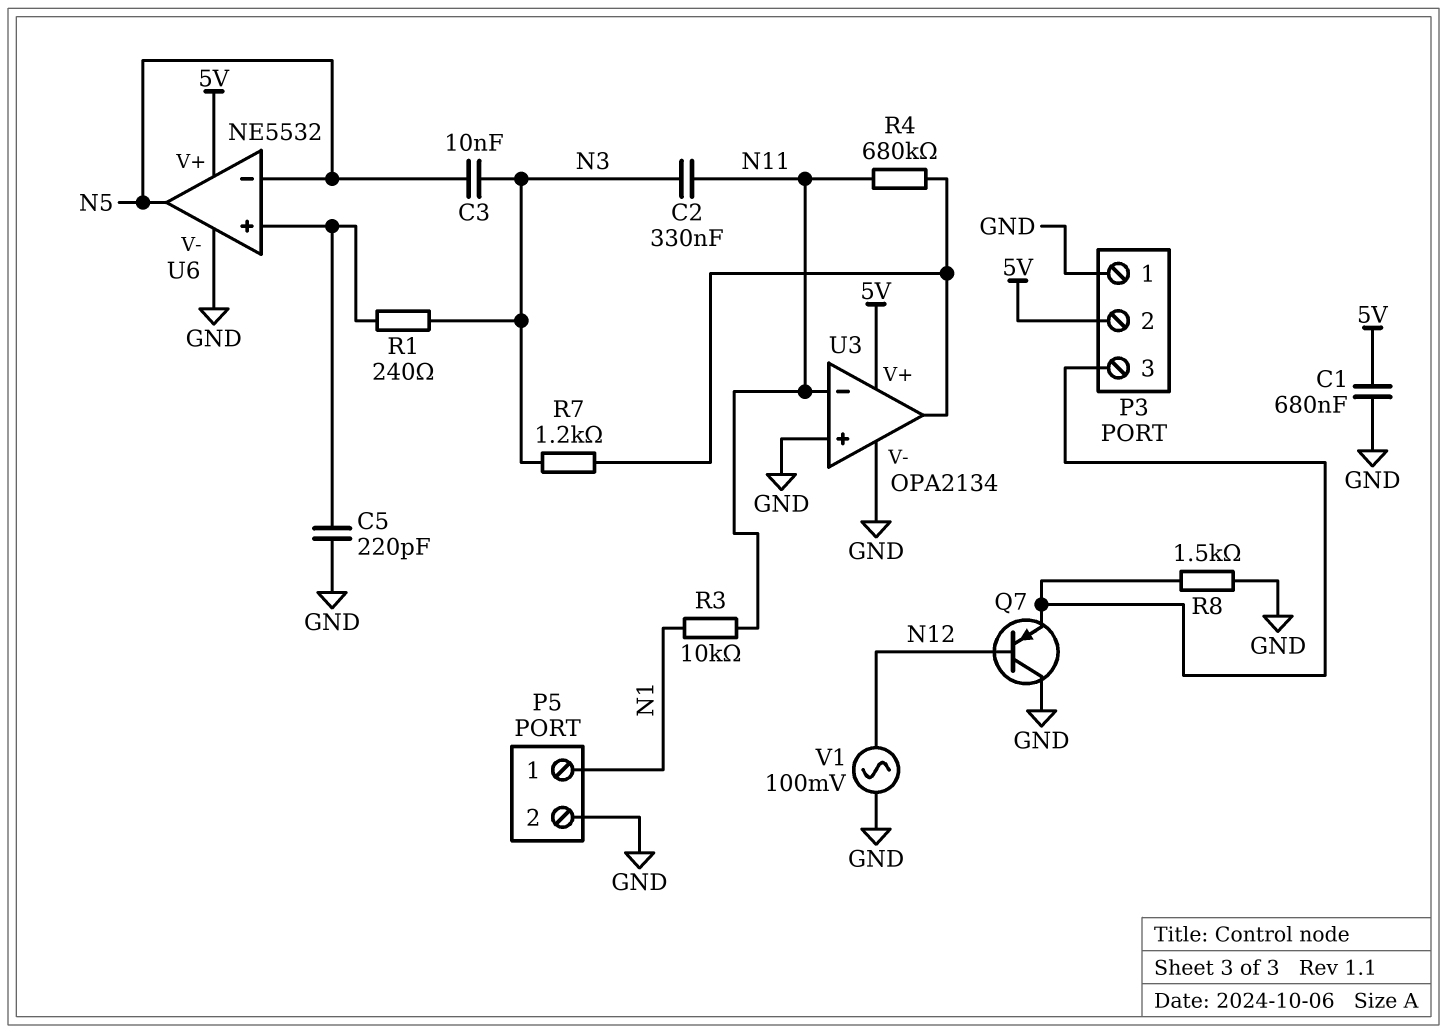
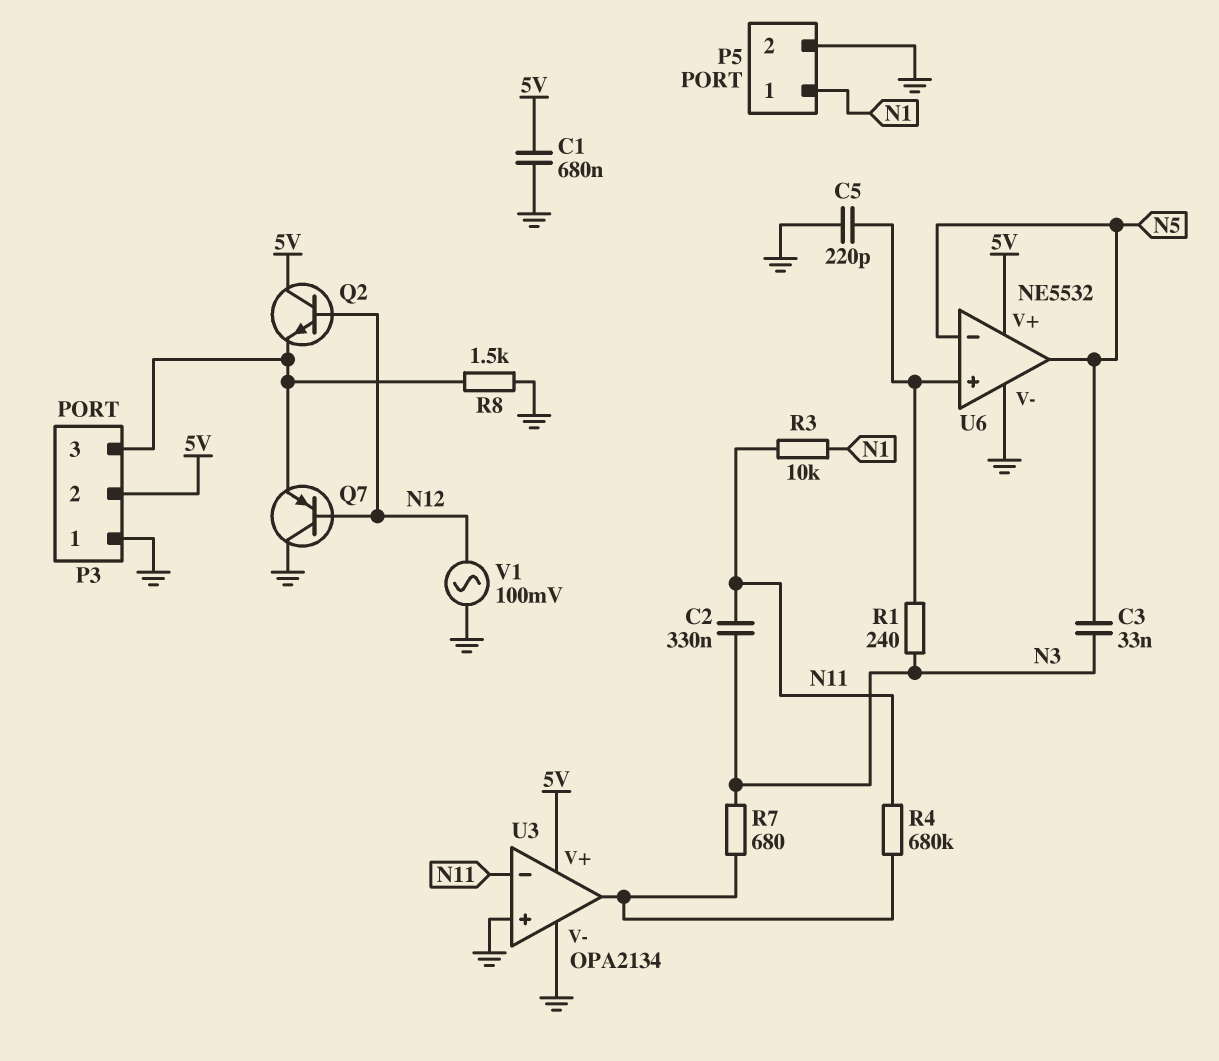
C3: 10nF (N3, N5) -> 33nF (N3, N5)
Q2: none -> NPN (B N12, C 5V, E P3/3)
R7: 1.2k (N3, U3/out) -> 680 (N3, U3/out)

